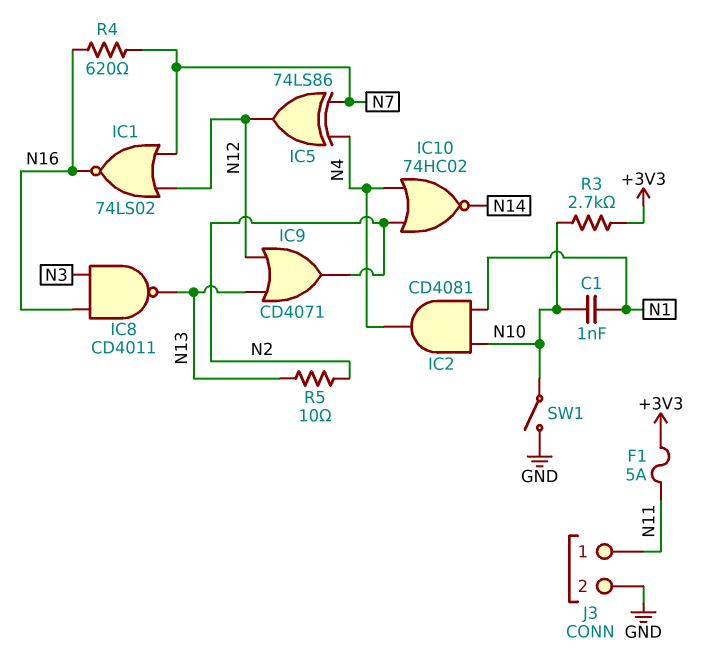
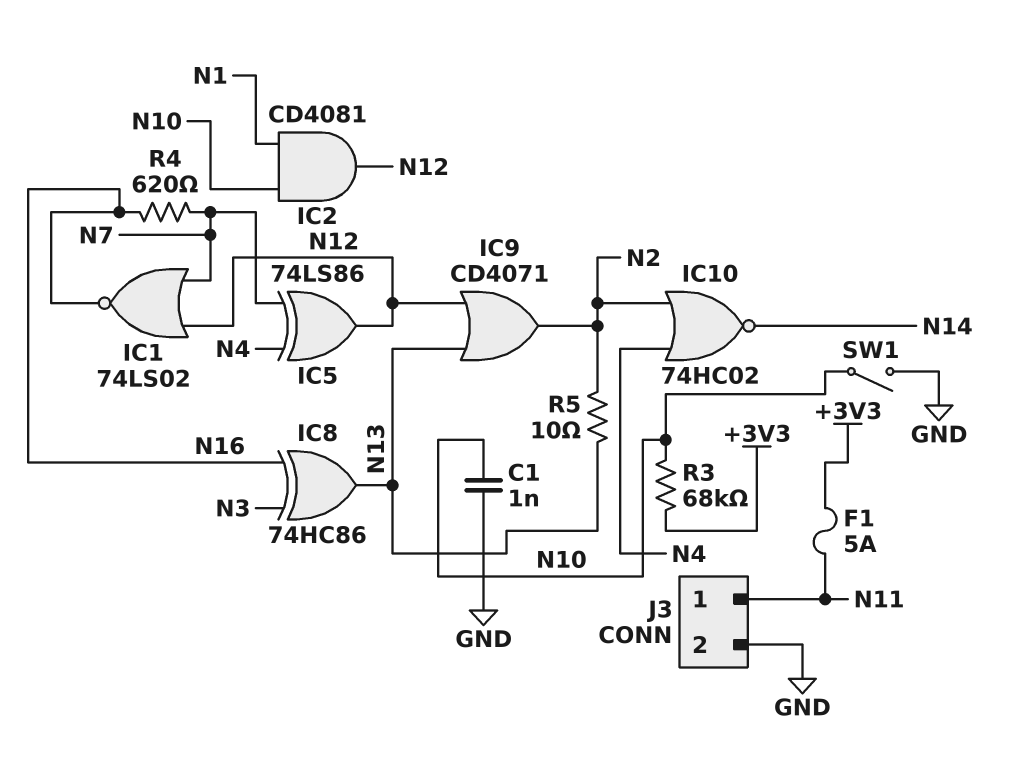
C1: 1nF (N1, N10) -> 1nF (GND, N10)
IC2: AND CD4081 (in N1, in N10, out N4) -> AND CD4081 (in N1, in N10, out N12)
IC8: NAND CD4011 (in N3, in N16, out N13) -> XOR 74HC86 (in N3, in N16, out N13)
R3: 2.7k (+3V3, N10) -> 68k (+3V3, N10)

